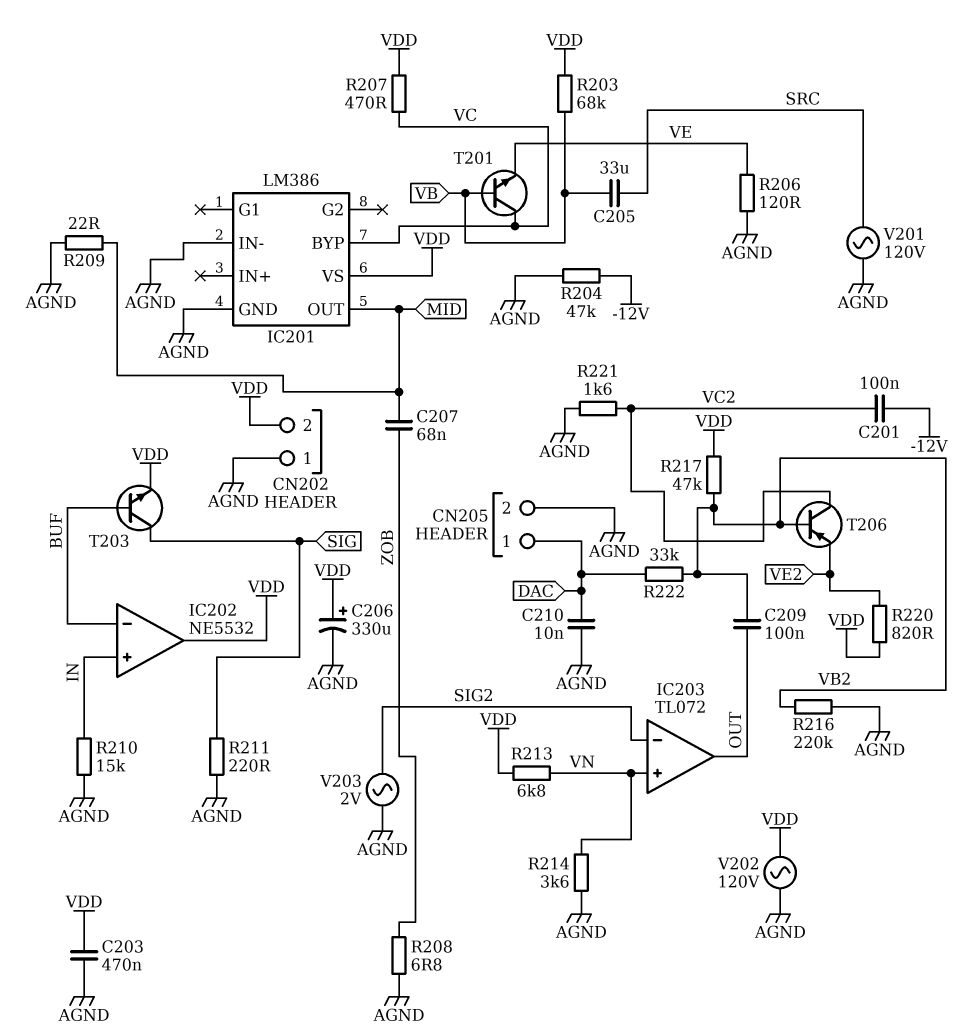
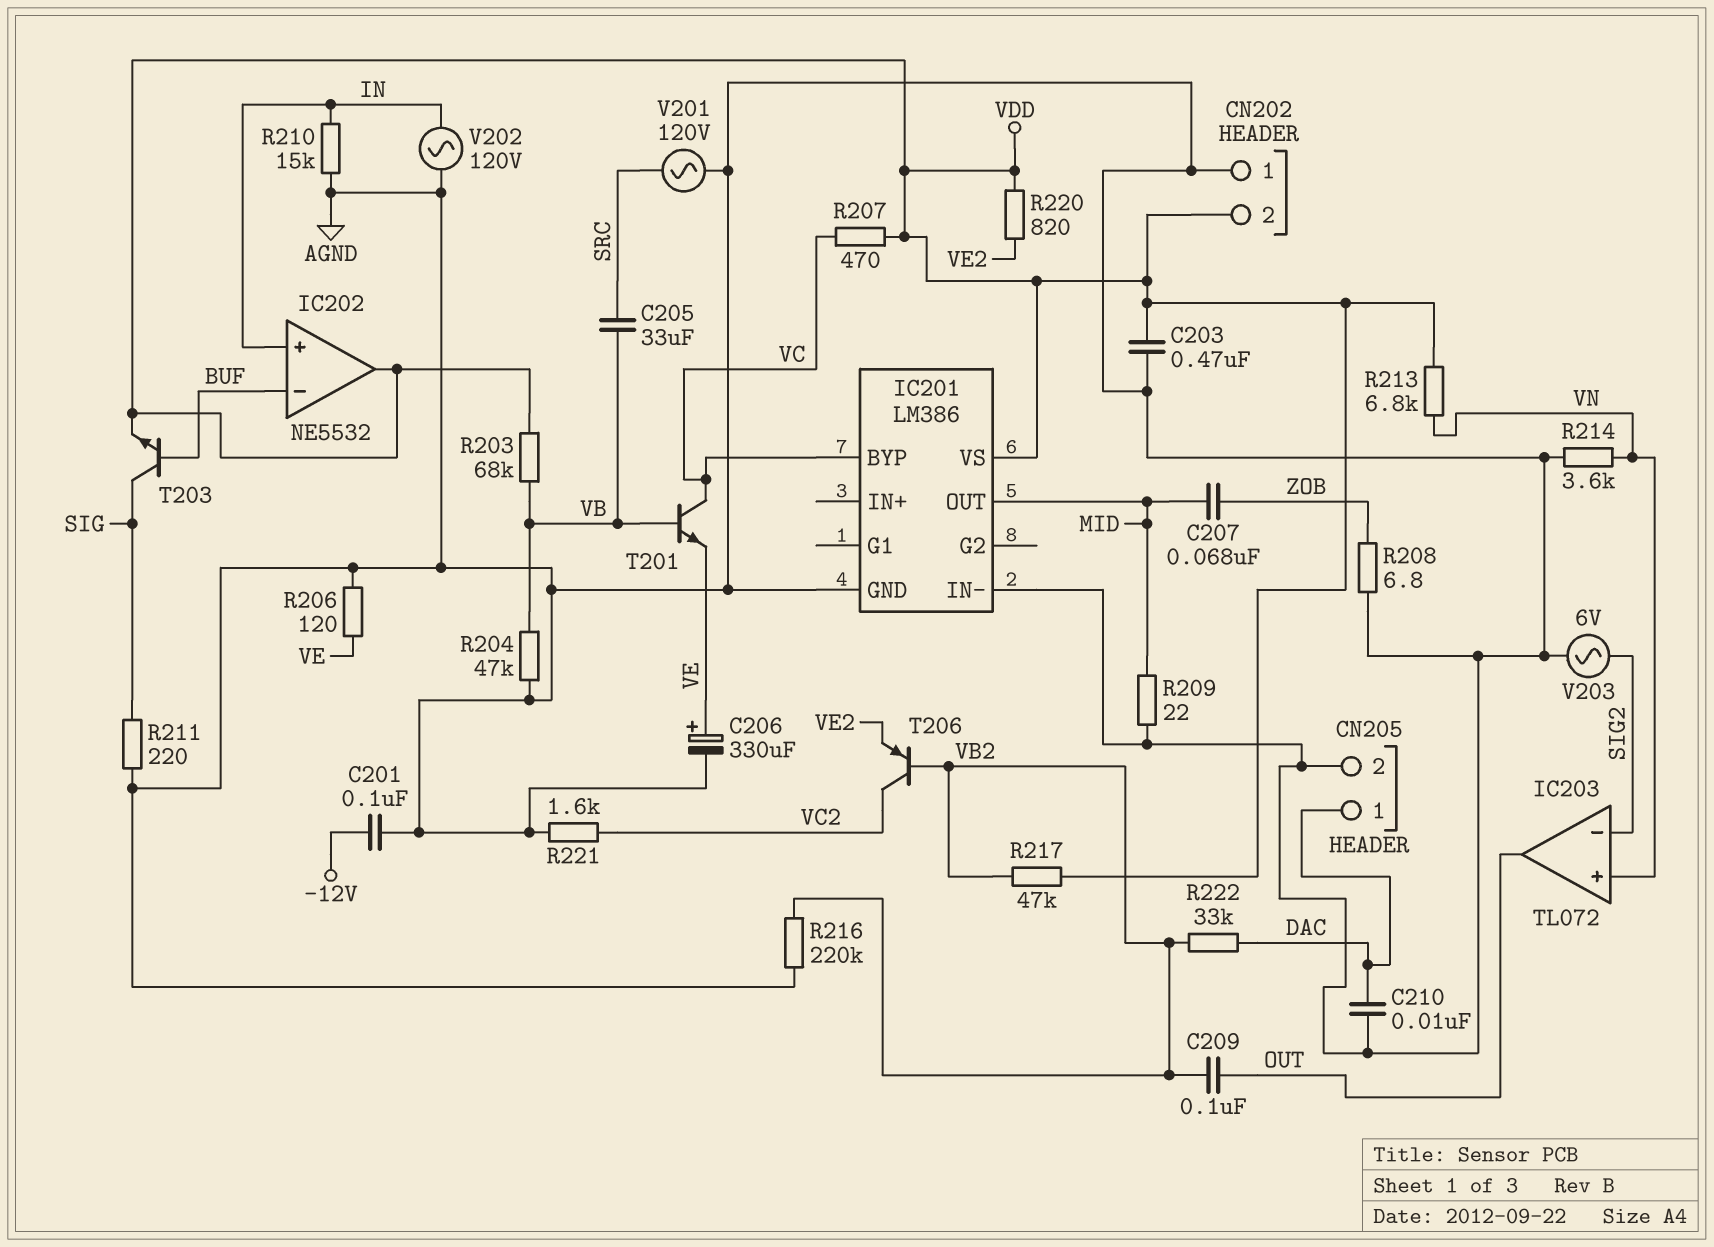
C201: 100nF (-12V, VC2) -> 100nF (-12V, AGND)
C206: 330uF (plus VDD, minus AGND) -> 330uF (plus VE, minus AGND)
R204: 47k (-12V, AGND) -> 47k (AGND, VB)
V202: AC 120V (AGND, VDD) -> AC 120V (AGND, IN)
V203: AC 2V (AGND, SIG2) -> AC 6V (AGND, SIG2)

